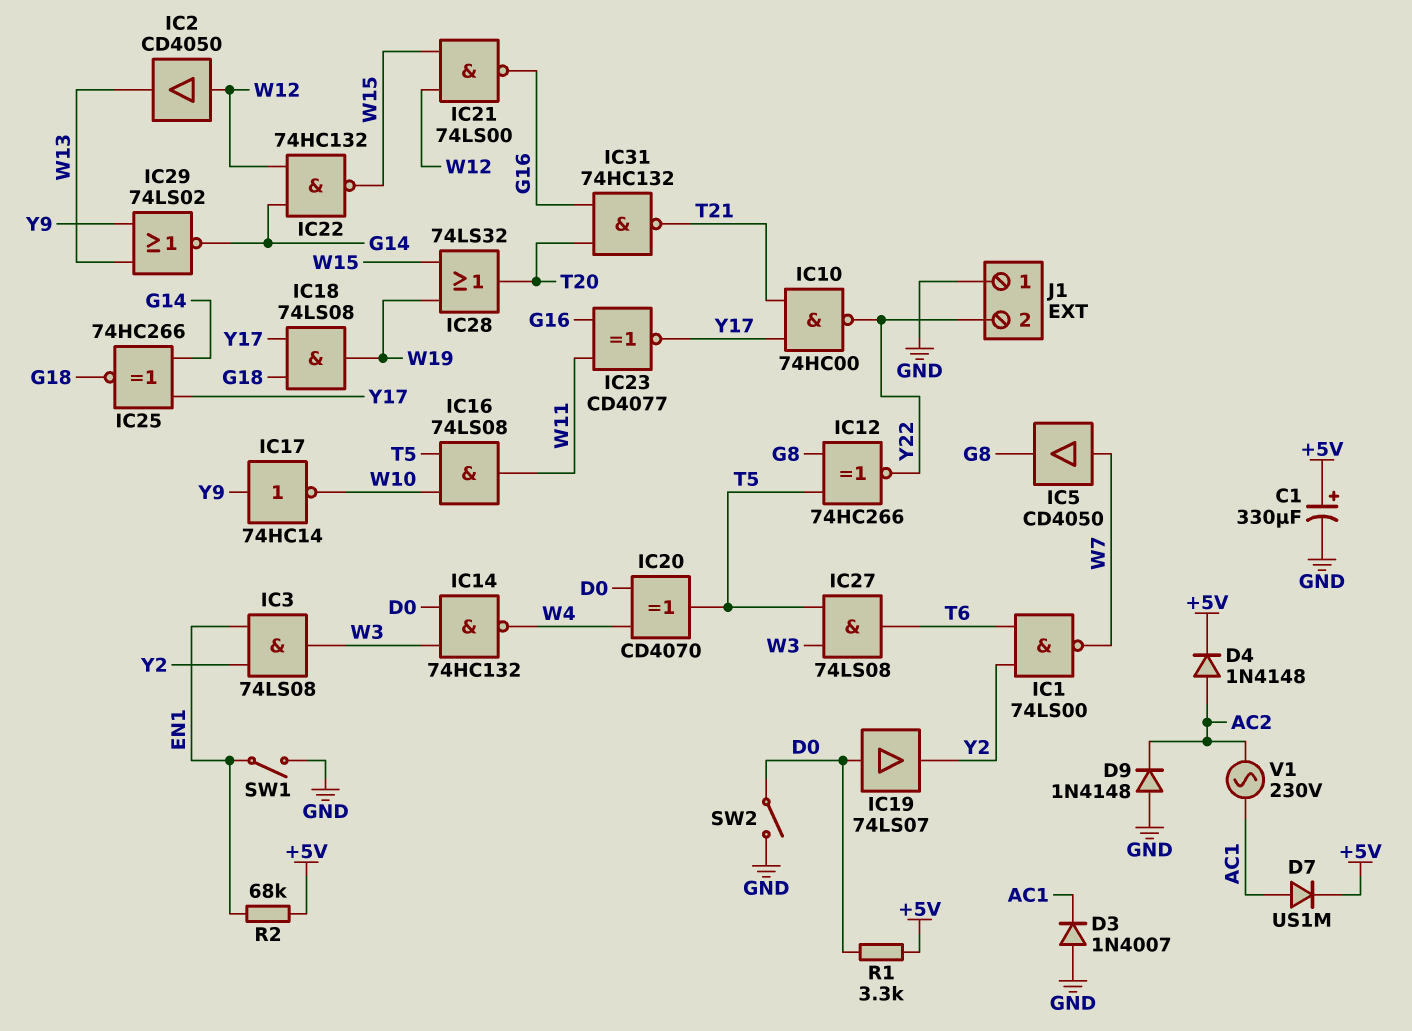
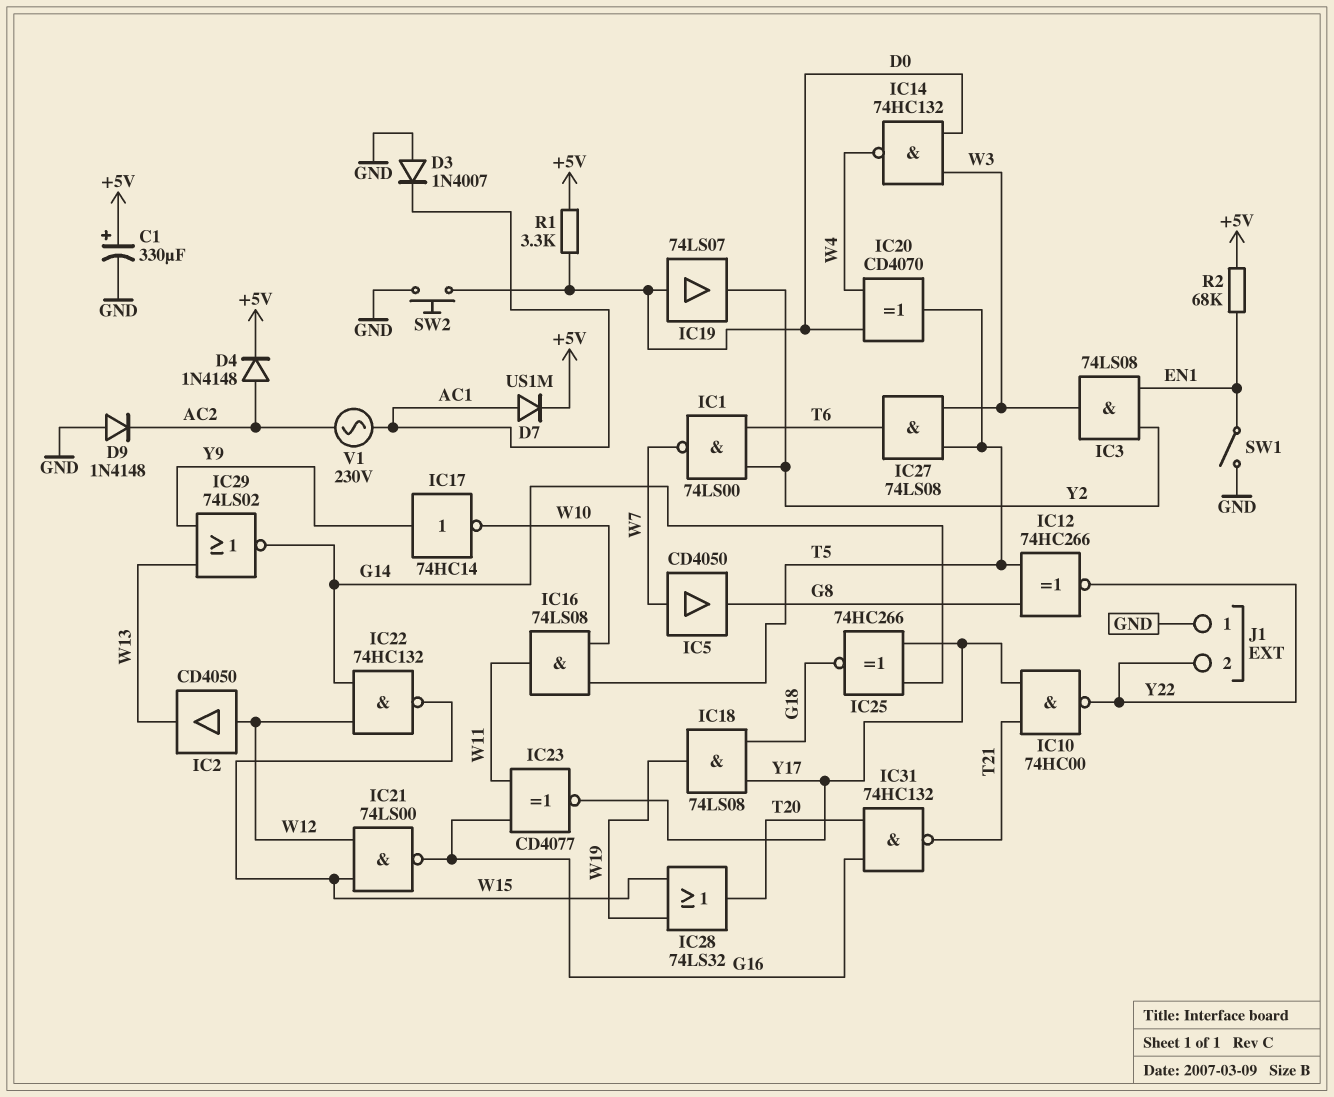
SW2: switch (D0, GND) -> button (D0, GND)

